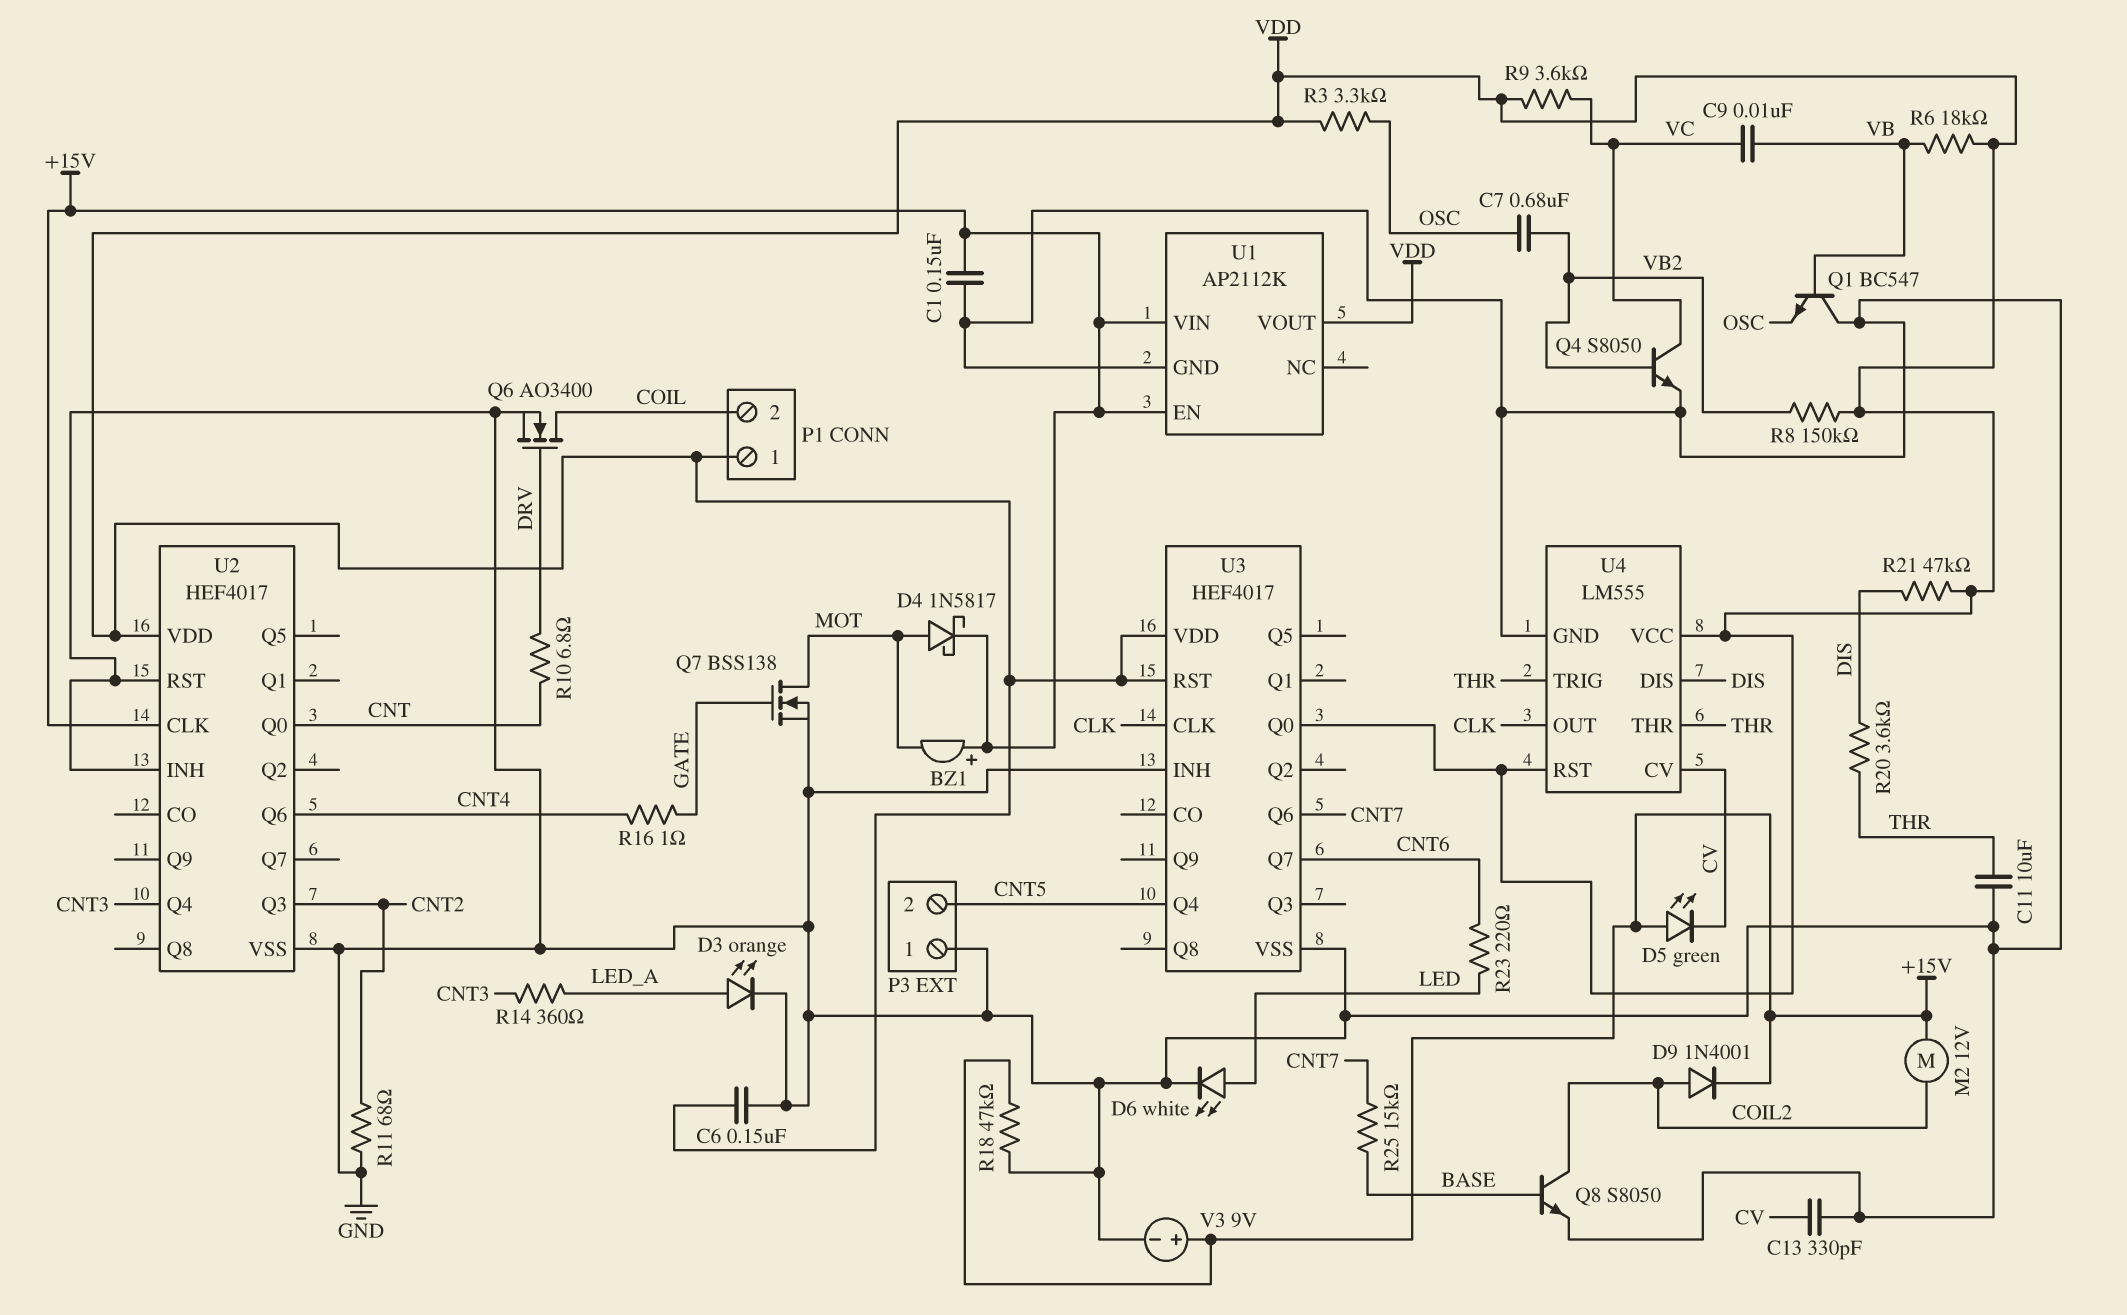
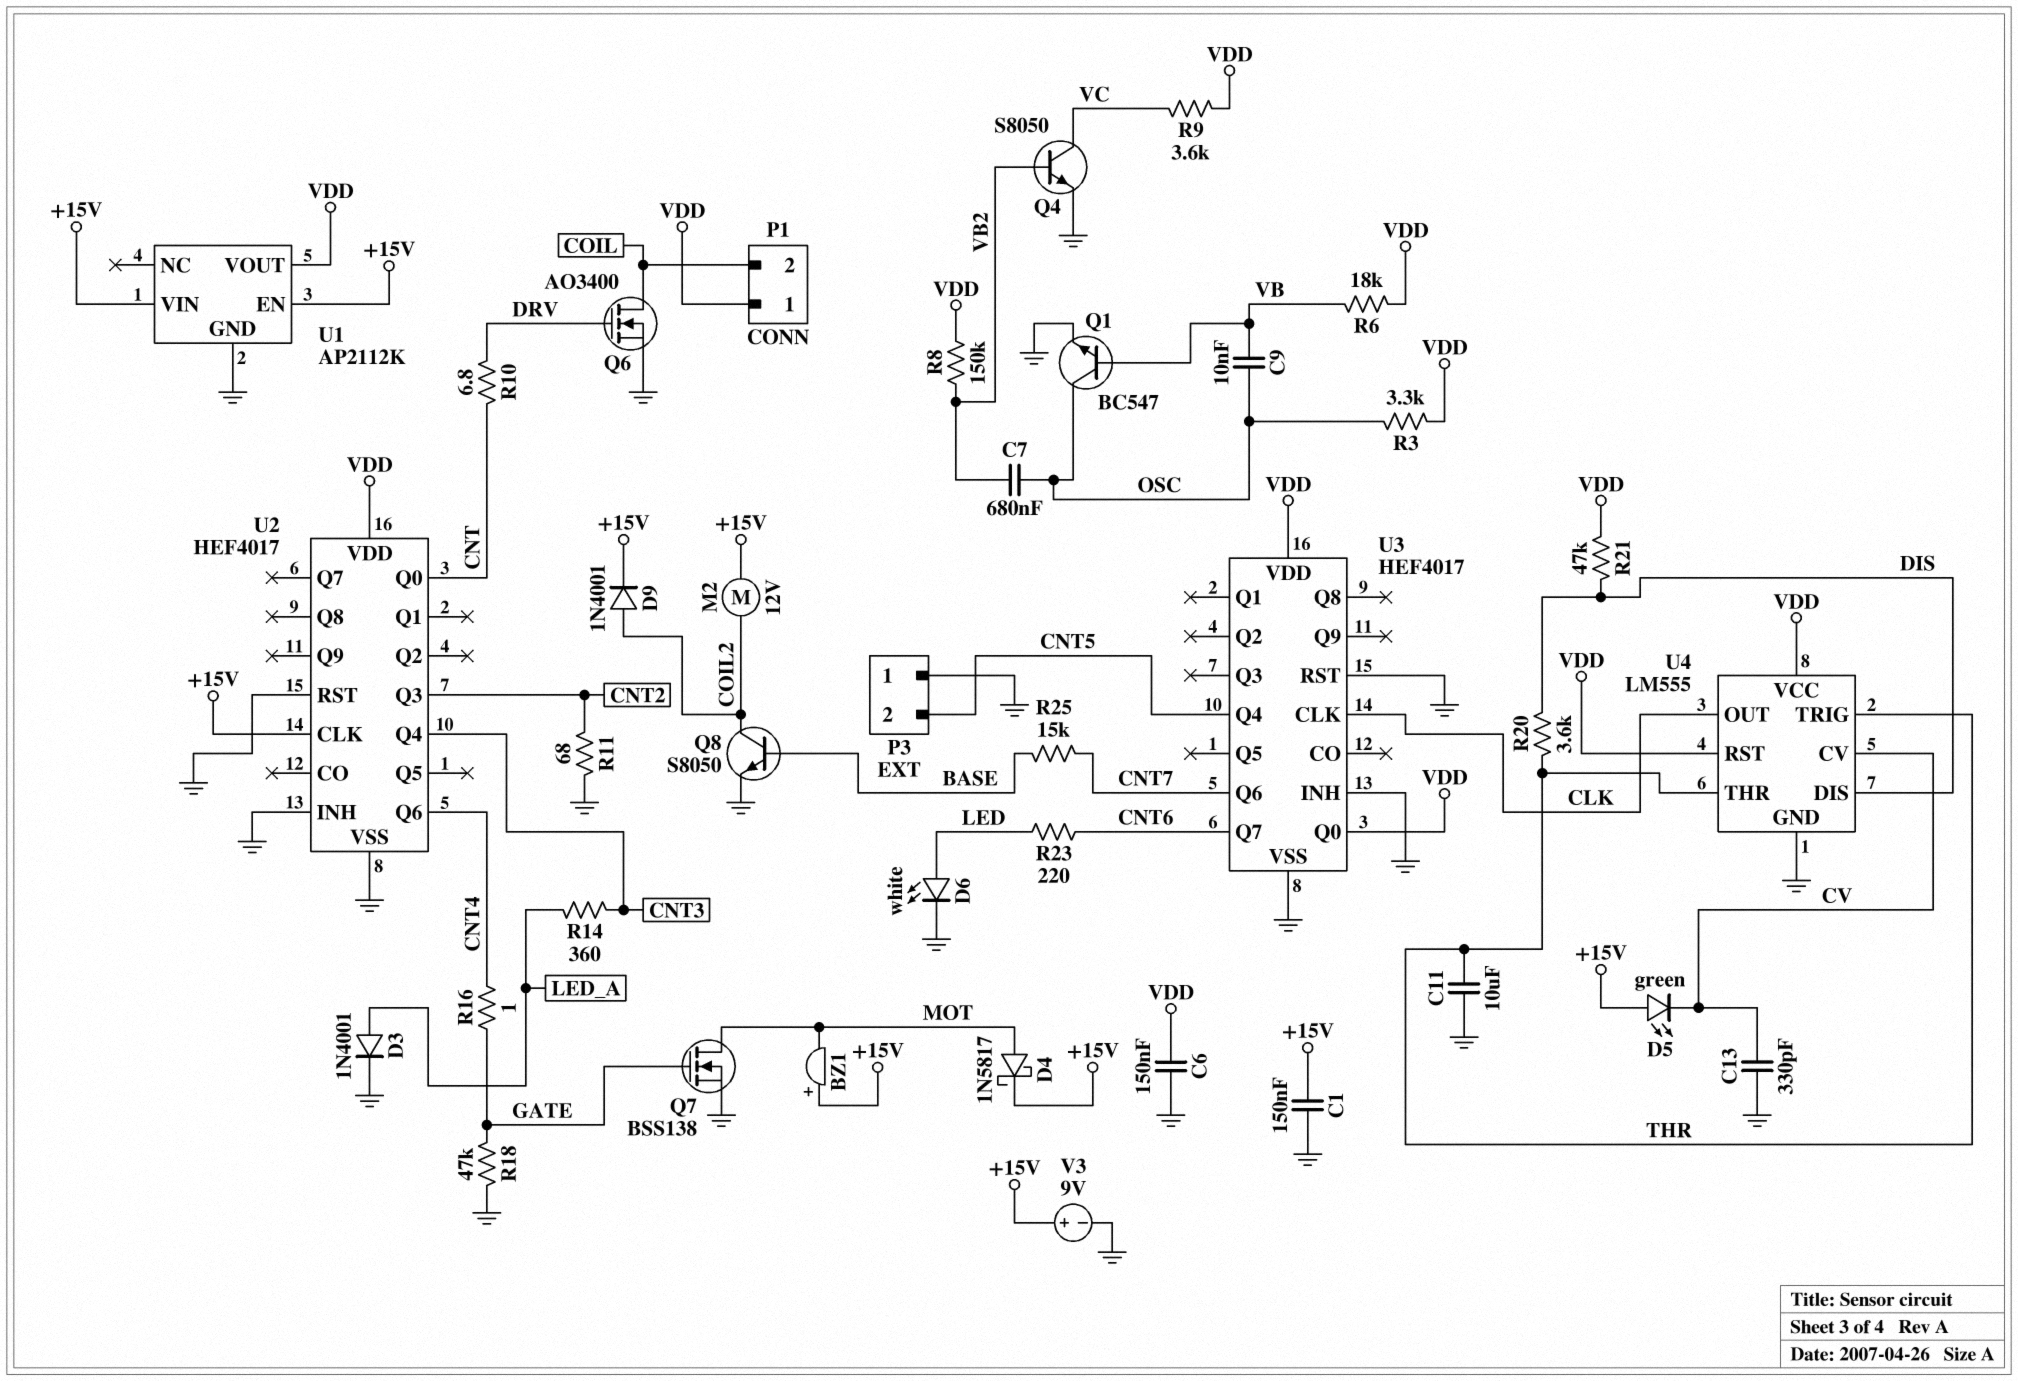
C9: 10nF (VB, VC) -> 10nF (OSC, VB)
D3: LED orange (A LED_A, K GND) -> diode 1N4001 (A LED_A, K GND)
Q1: NPN BC547 (B VB, C GND, E OSC) -> NPN BC547 (B VB, C OSC, E GND)
R18: 47k (+15V, GND) -> 47k (GATE, GND)
U3 pin RST: VDD -> GND

